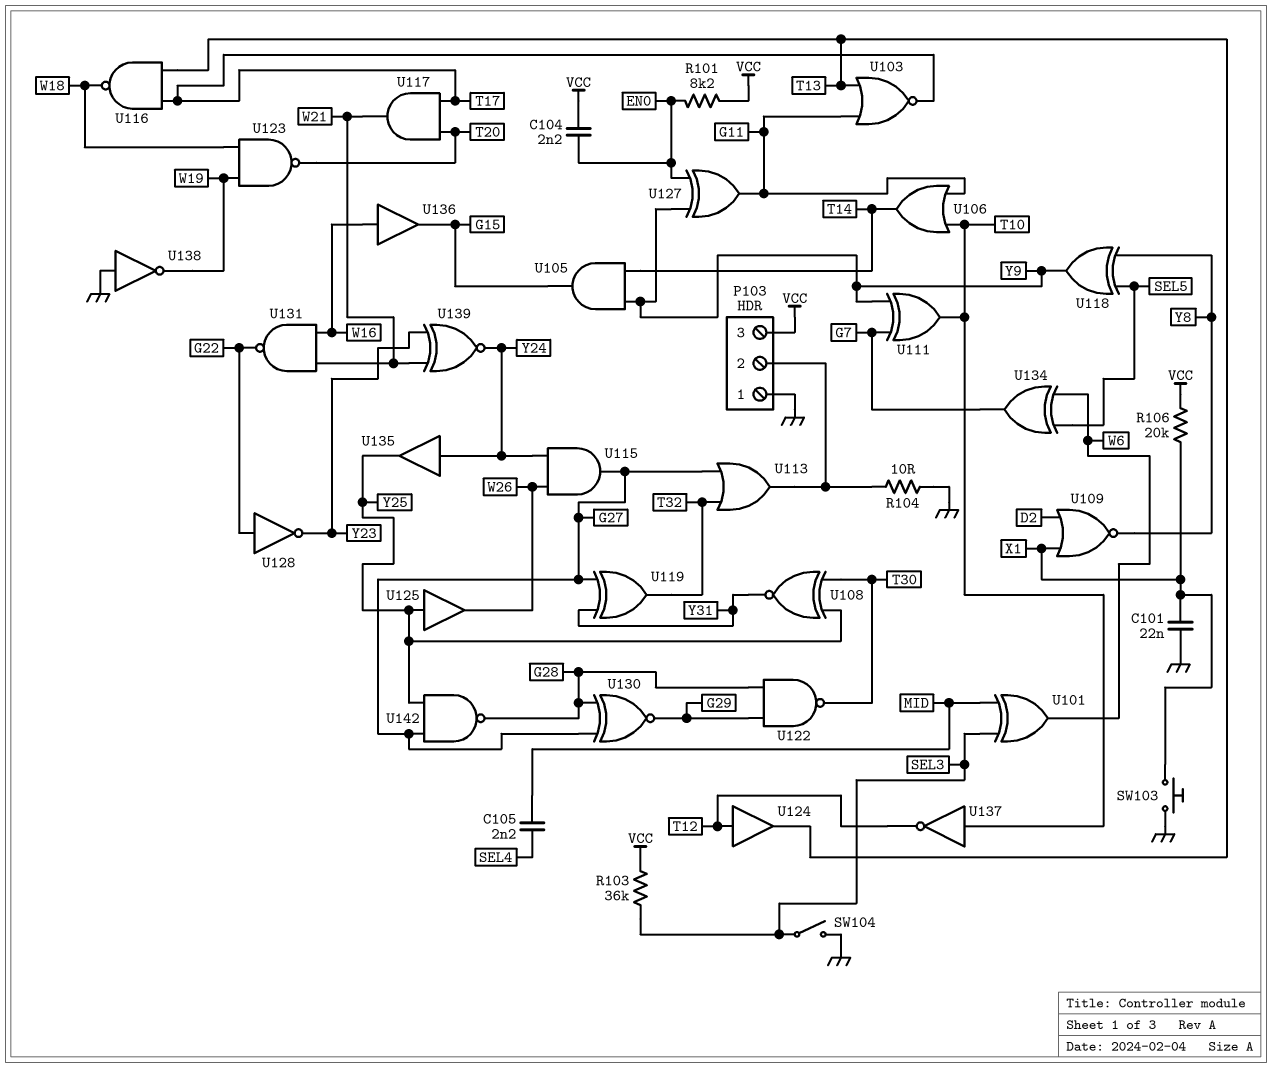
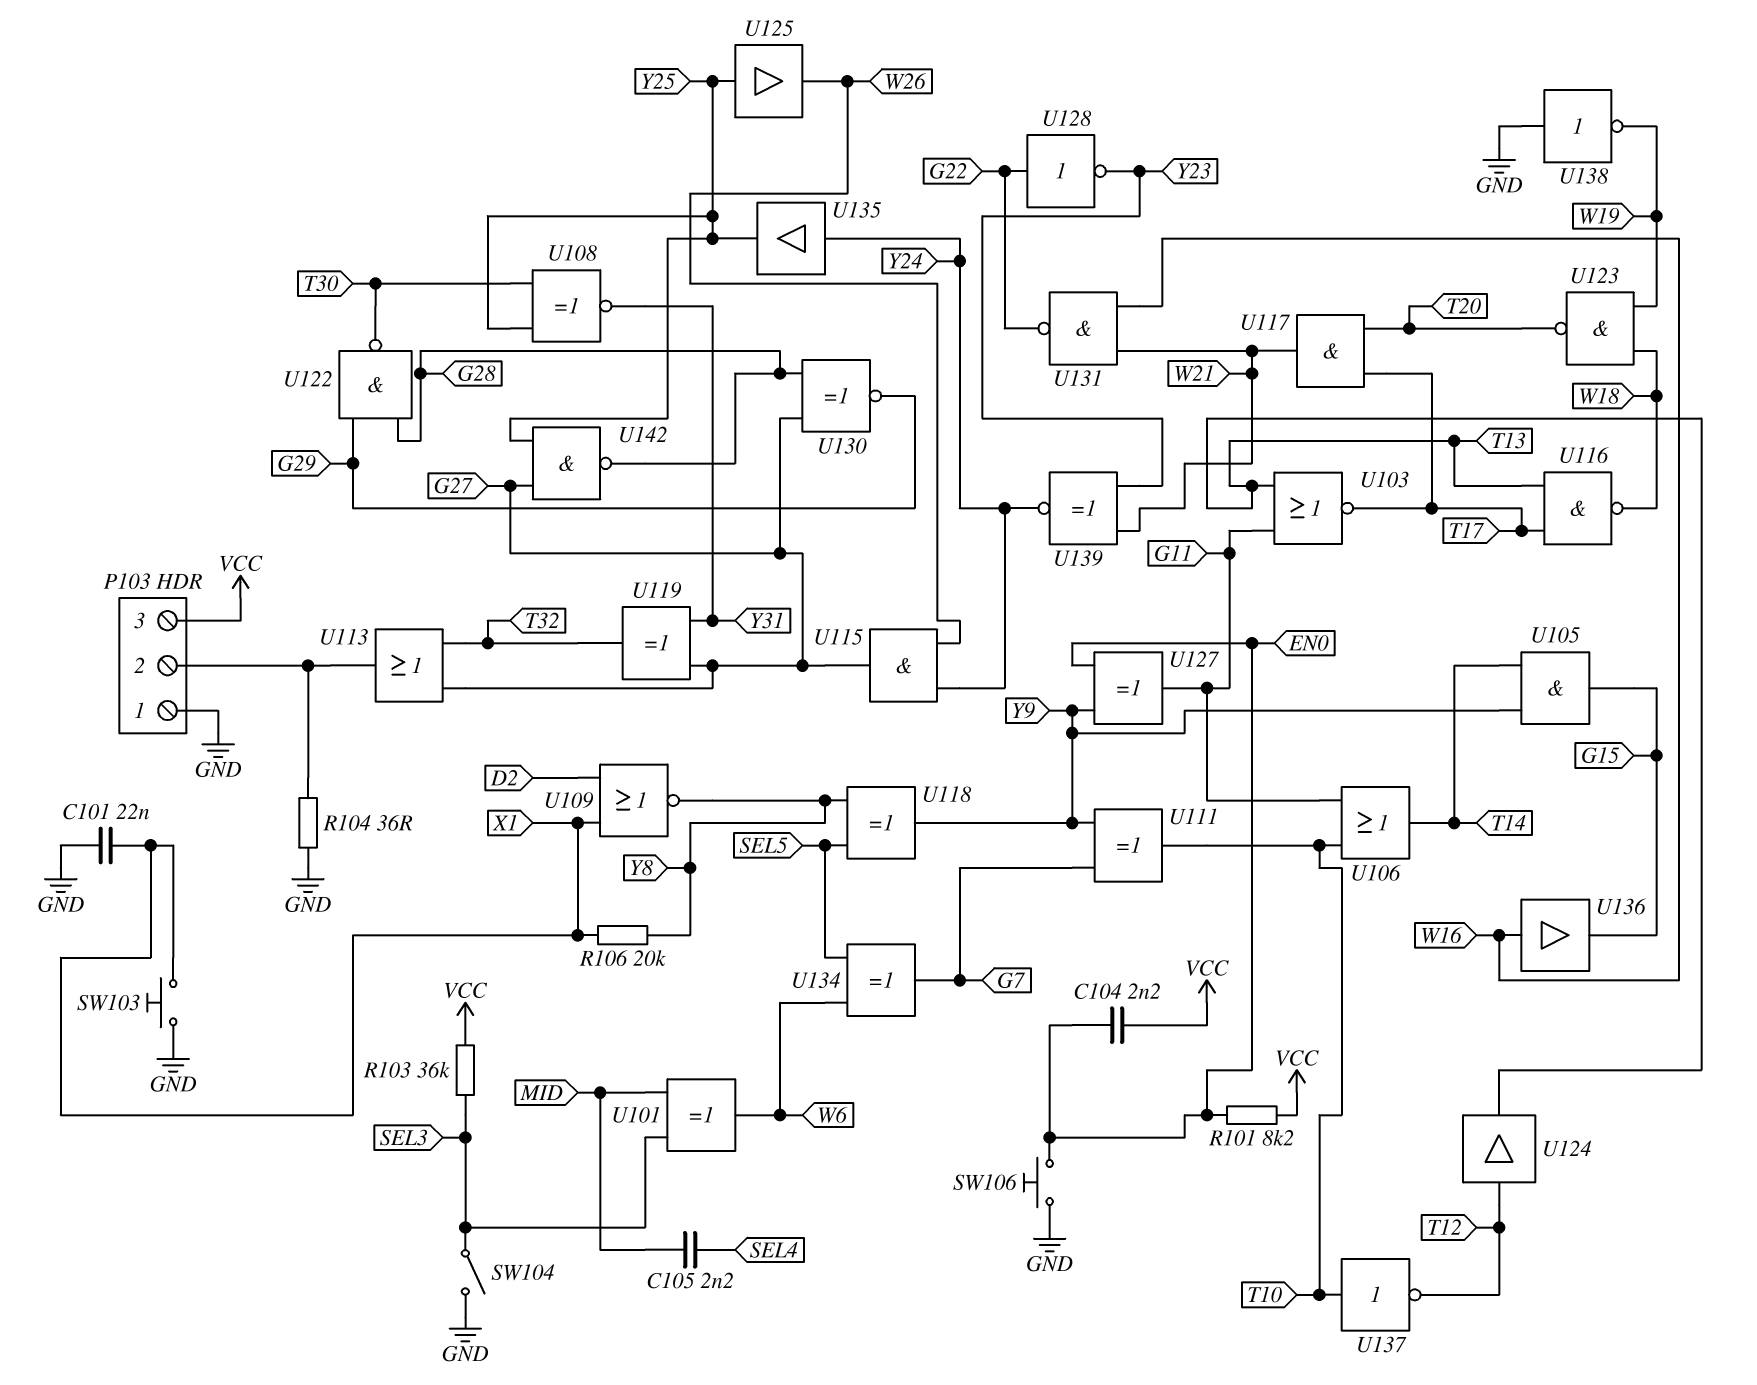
R104: 10 (GND, P103/2) -> 36 (GND, P103/2)
R106: 20k (VCC, X1) -> 20k (X1, Y8)
SW106: none -> button (EN0, GND)

